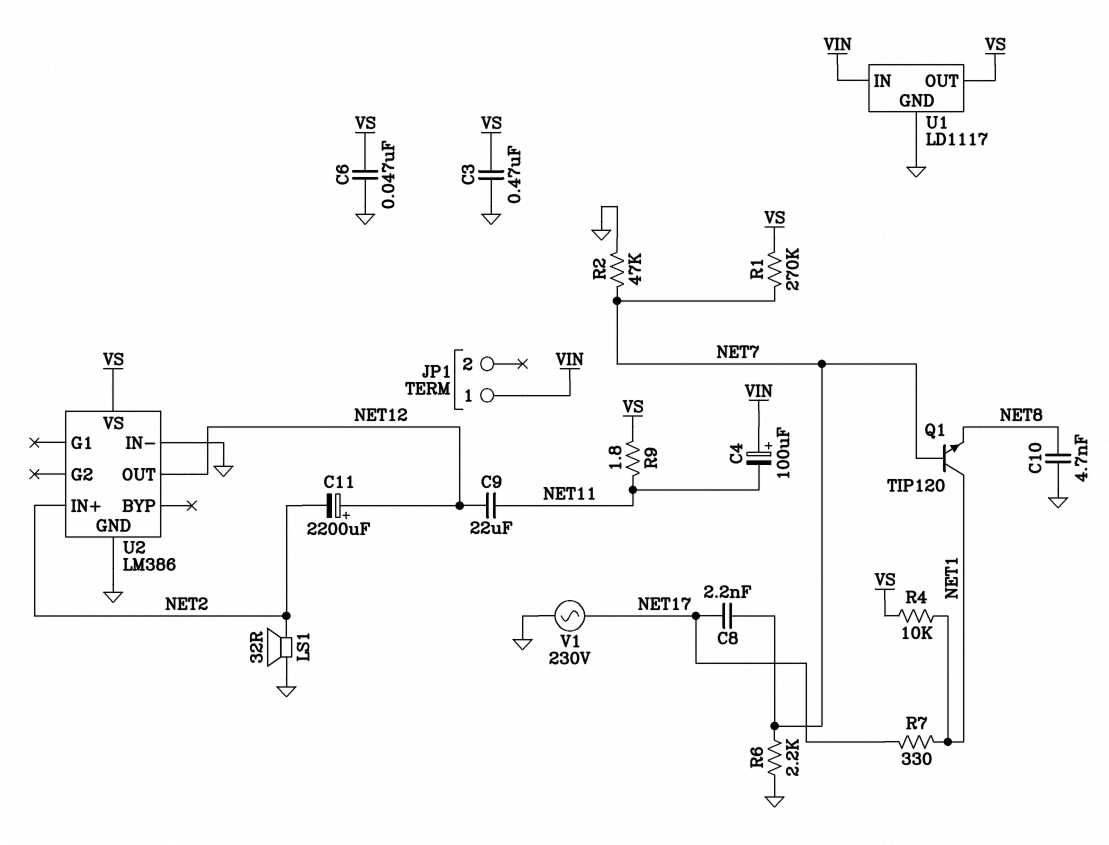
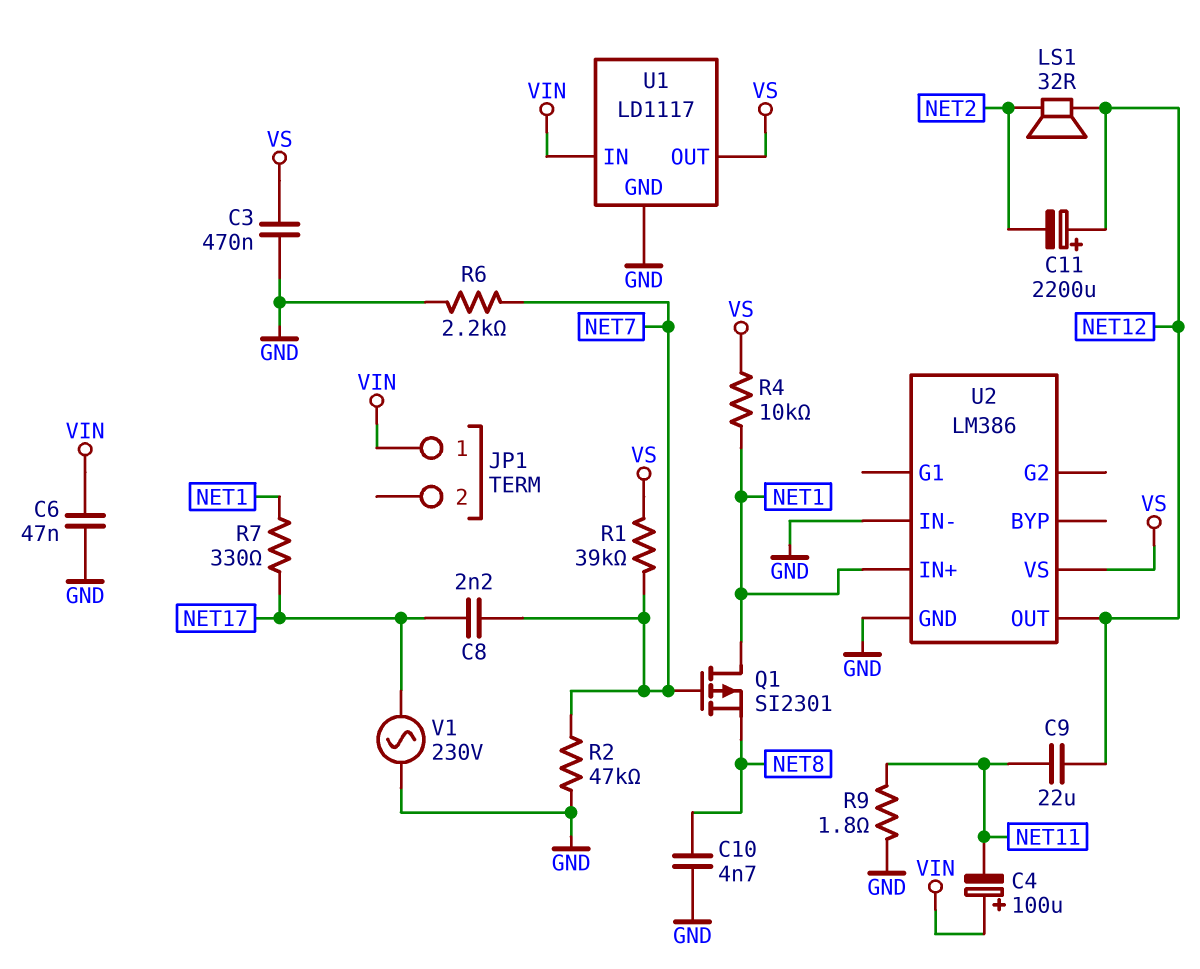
C6: 47nF (GND, VS) -> 47nF (GND, VIN)
LS1: speaker 32R (GND, NET2) -> speaker 32R (NET2, NET12)
Q1: NPN TIP120 (B NET7, C NET1, E NET8) -> PMOS SI2301 (G NET7, D NET1, S NET8)
R1: 270k (NET7, VS) -> 39k (NET7, VS)
R9: 1.8 (NET11, VS) -> 1.8 (GND, NET11)
U2 pin IN+: NET2 -> NET1

